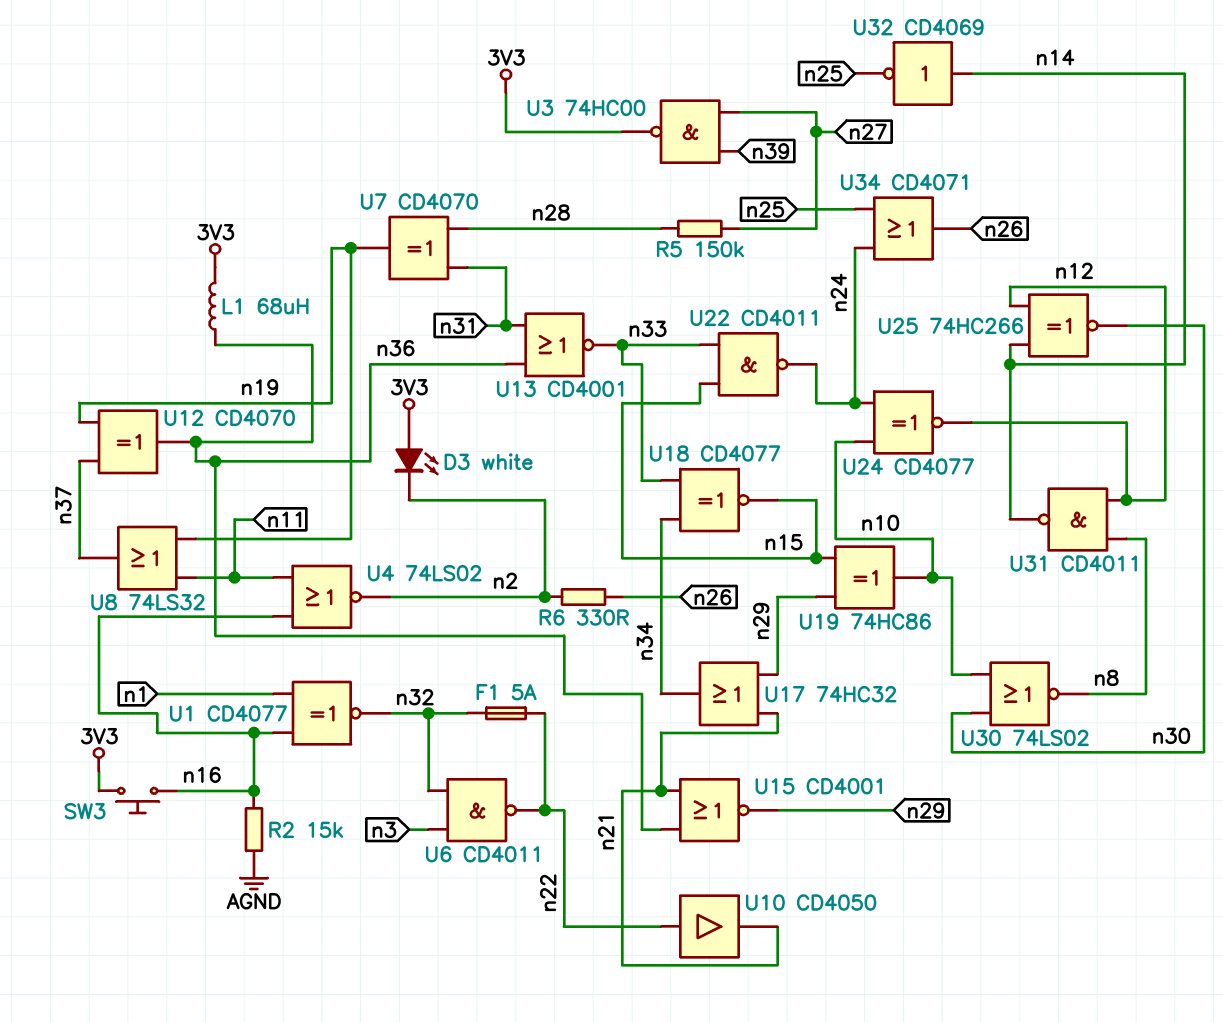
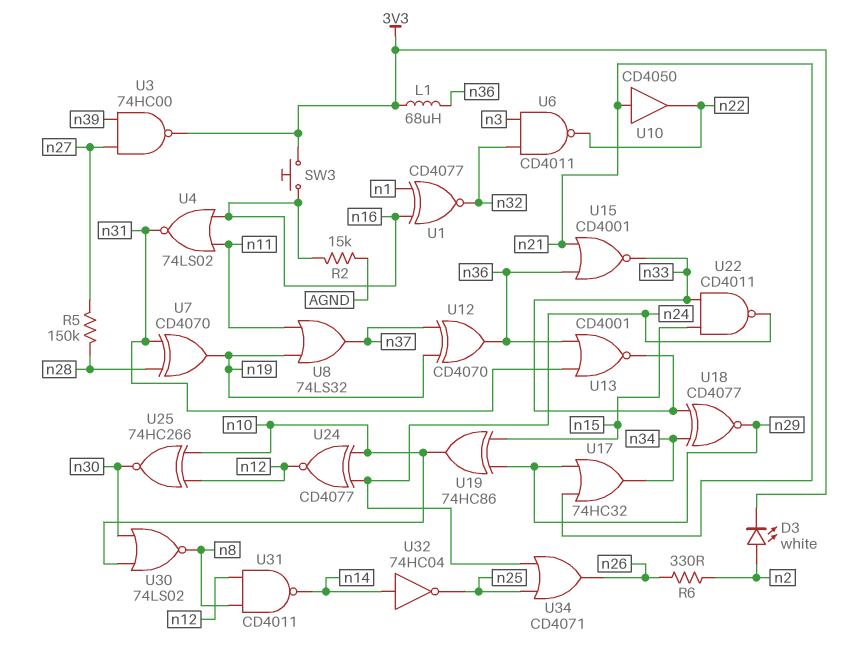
D3: LED white (A 3V3, K n2) -> LED white (A n2, K 3V3)
F1: 5A (n22, n32) -> none
U4: NOR 74LS02 (in n11, in n16, out n2) -> NOR 74LS02 (in n11, in n16, out n31)
U10: buffer CD4050 (in n22, out n21) -> buffer CD4050 (in n21, out n22)
U15: NOR CD4001 (in n21, in n36, out n29) -> NOR CD4001 (in n21, in n36, out n33)
U18: XNOR CD4077 (in n33, in n34, out n15) -> XNOR CD4077 (in n33, in n34, out n29)
U25: XNOR 74HC266 (in n12, in n14, out n30) -> XNOR 74HC266 (in n10, in n12, out n30)
U32: NOT CD4069 (in n14, out n25) -> NOT 74HC04 (in n14, out n25)

